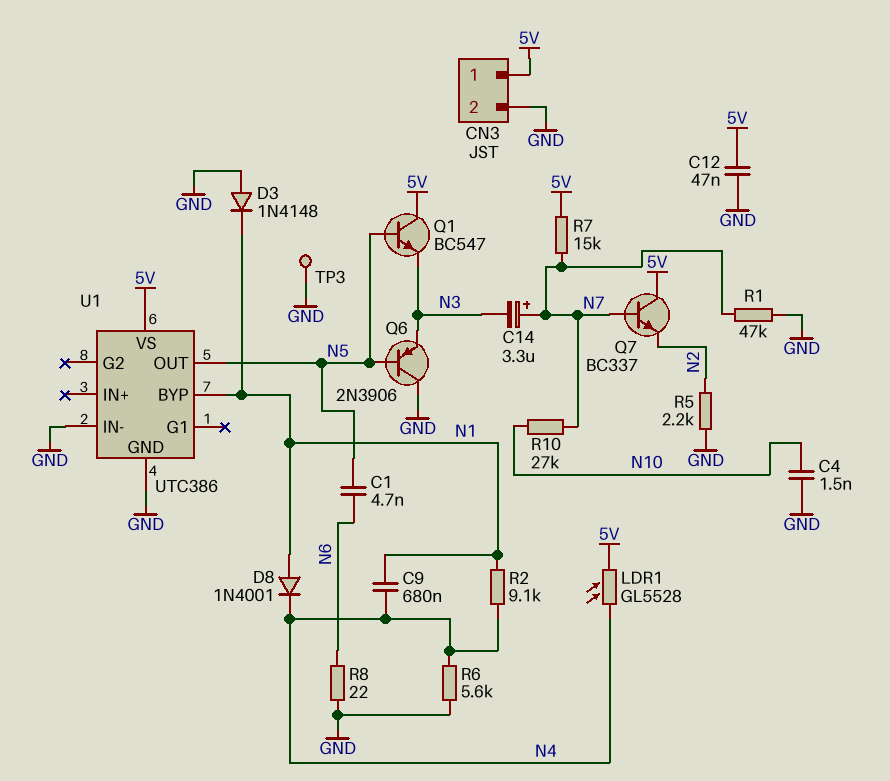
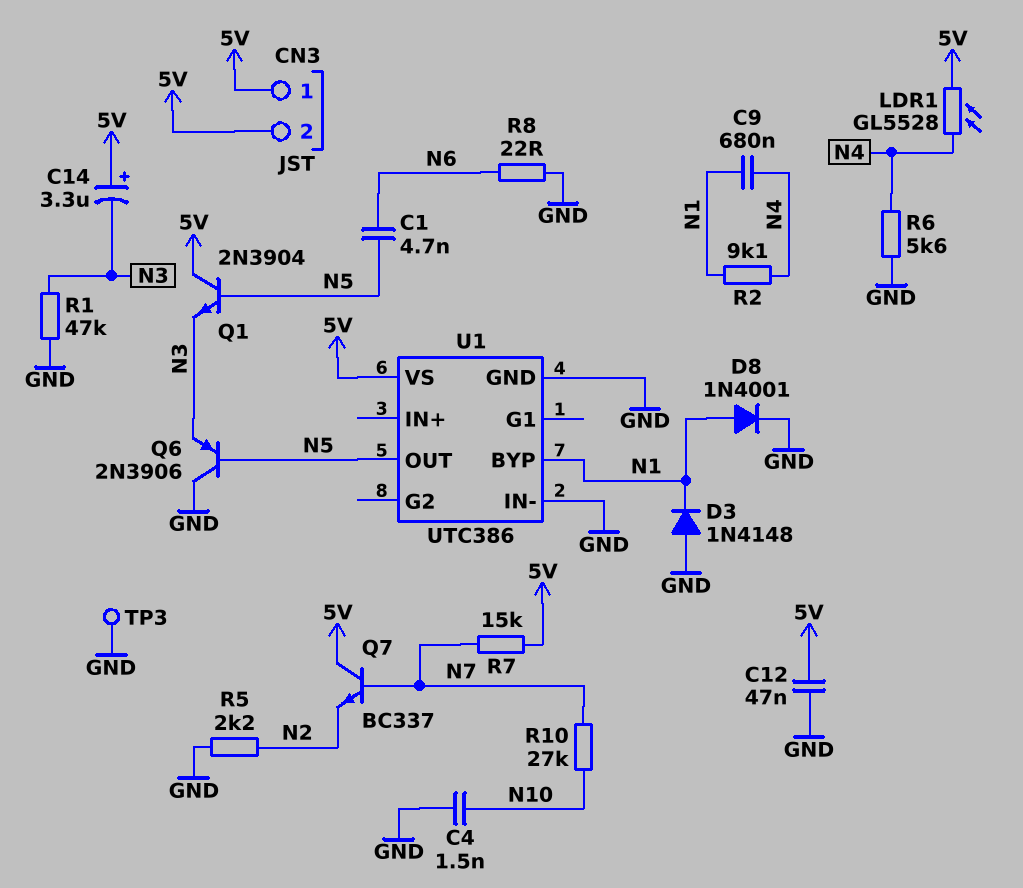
C14: 3.3uF (plus N7, minus N3) -> 3.3uF (plus 5V, minus N3)
CN3 pin 2: GND -> 5V
D8: diode 1N4001 (A N1, K N4) -> diode 1N4001 (A N1, K GND)
Q1: NPN BC547 (B N5, C 5V, E N3) -> NPN 2N3904 (B N5, C 5V, E N3)
R1: 47k (GND, N7) -> 47k (GND, N3)

